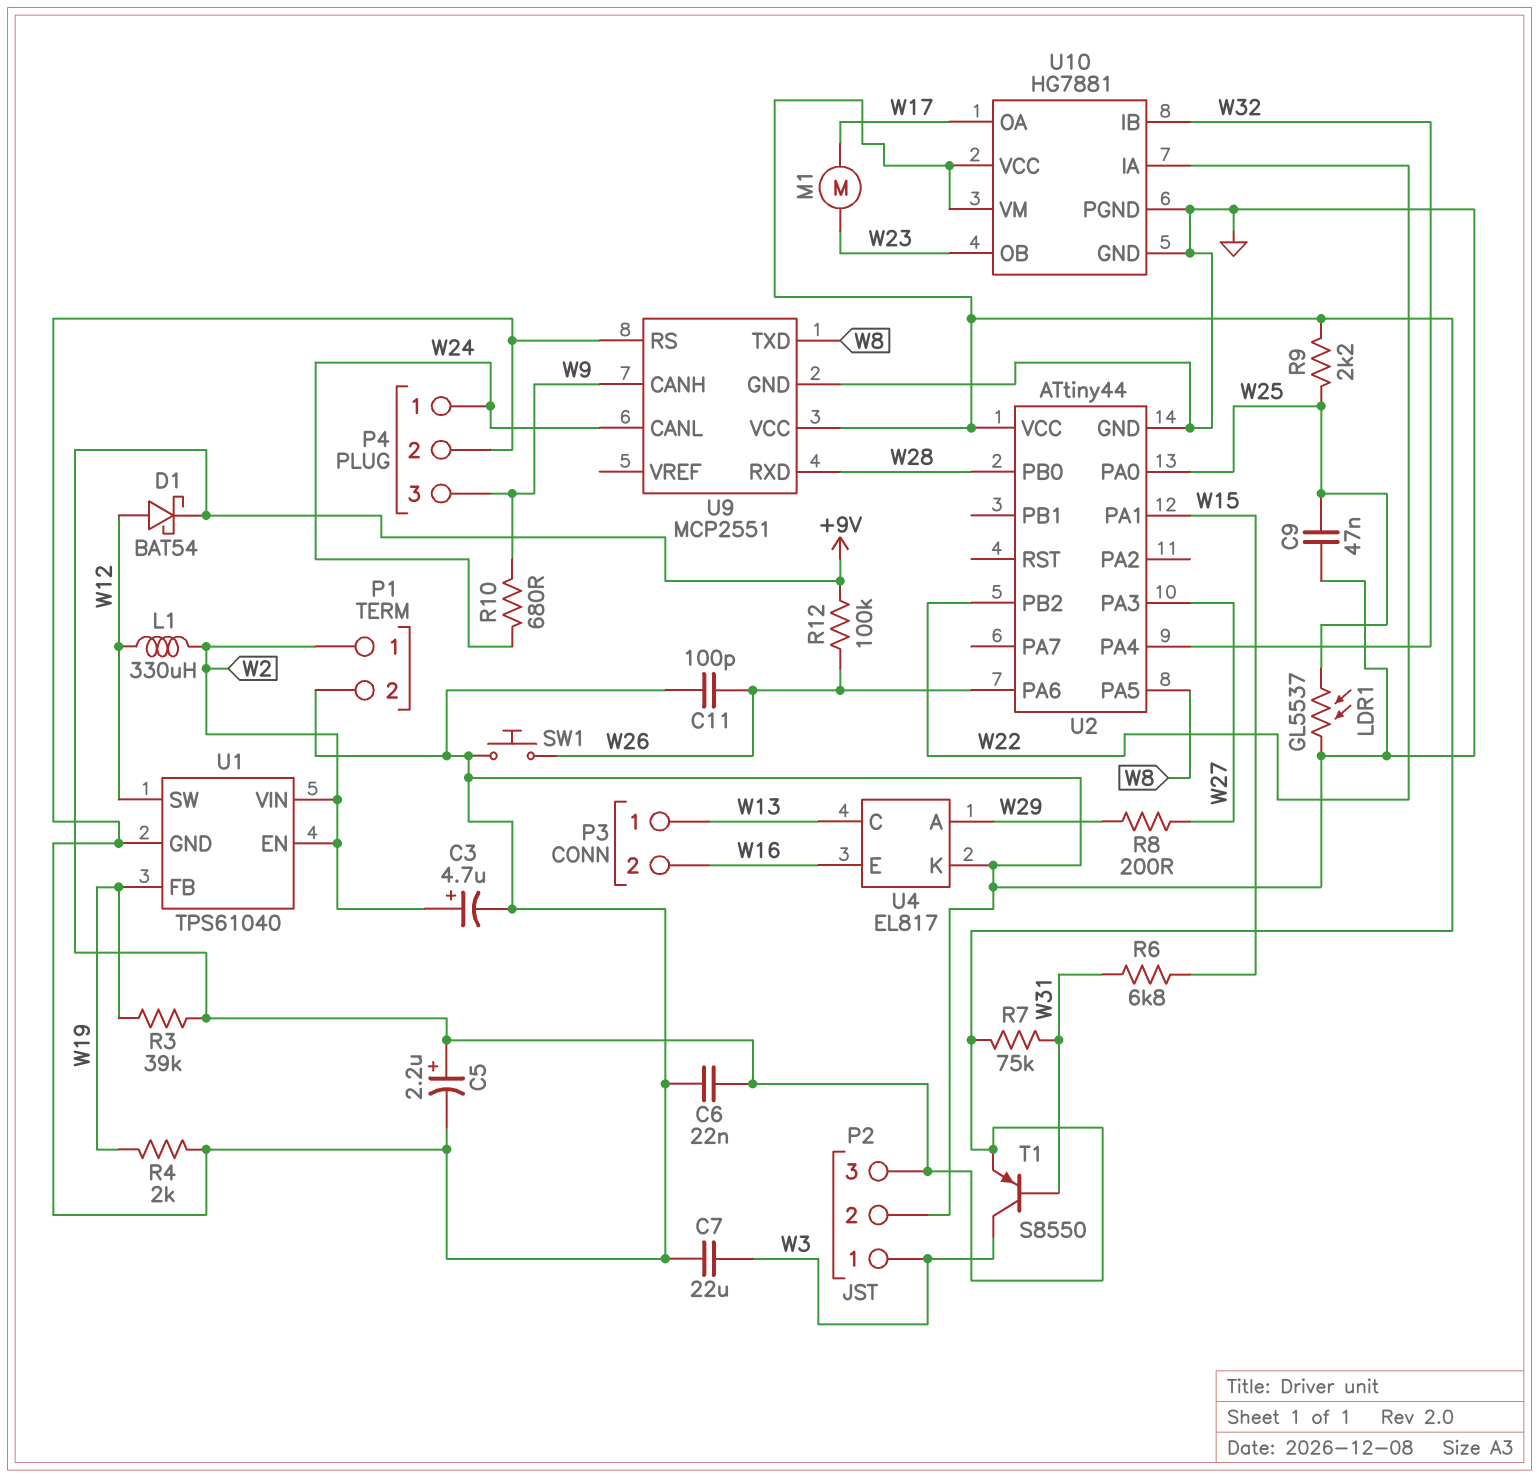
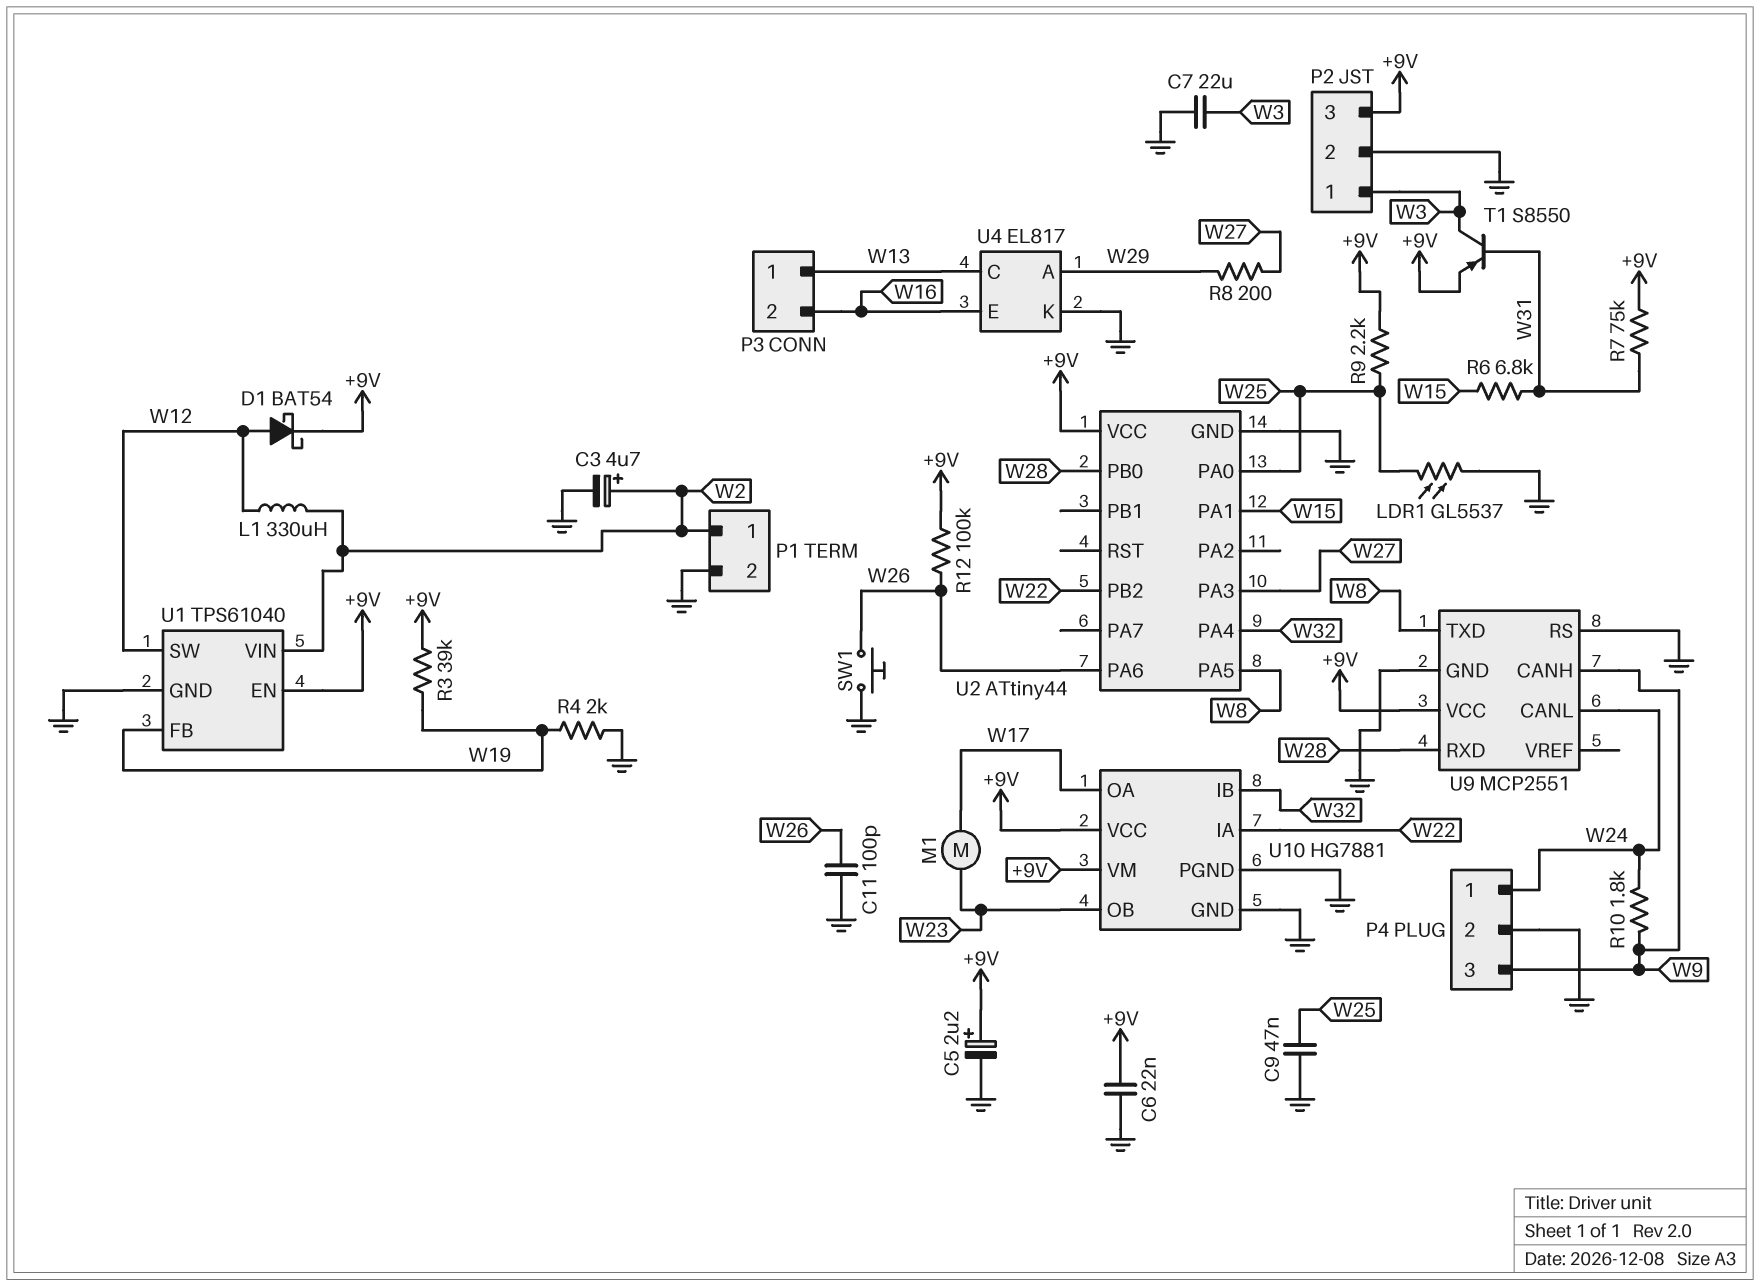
R10: 680 (W9, W24) -> 1.8k (W9, W24)
U1 pin EN: W2 -> +9V

